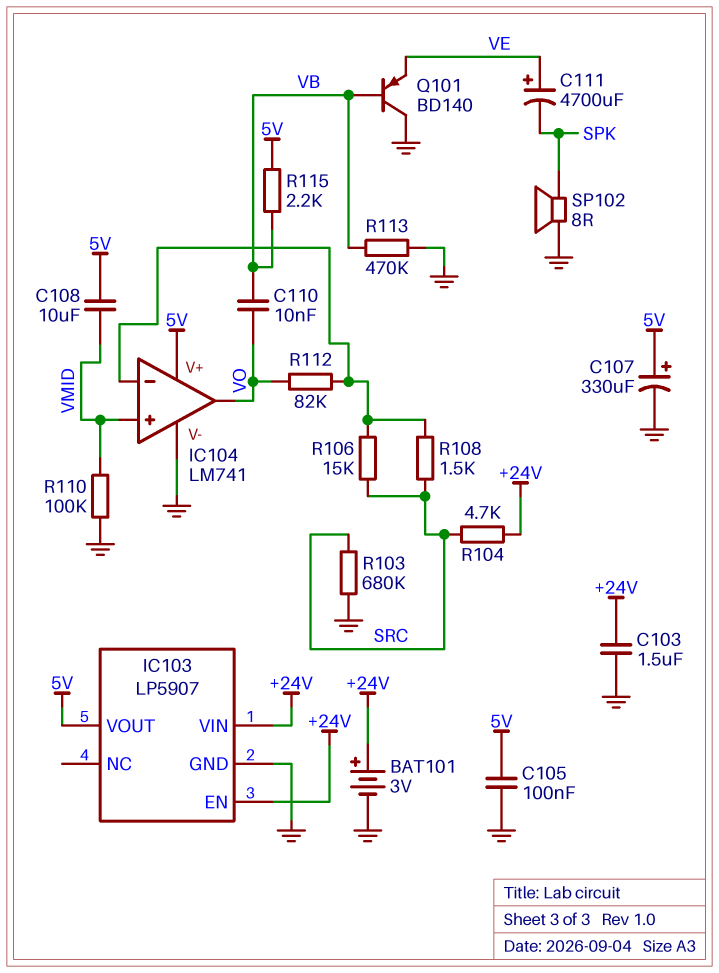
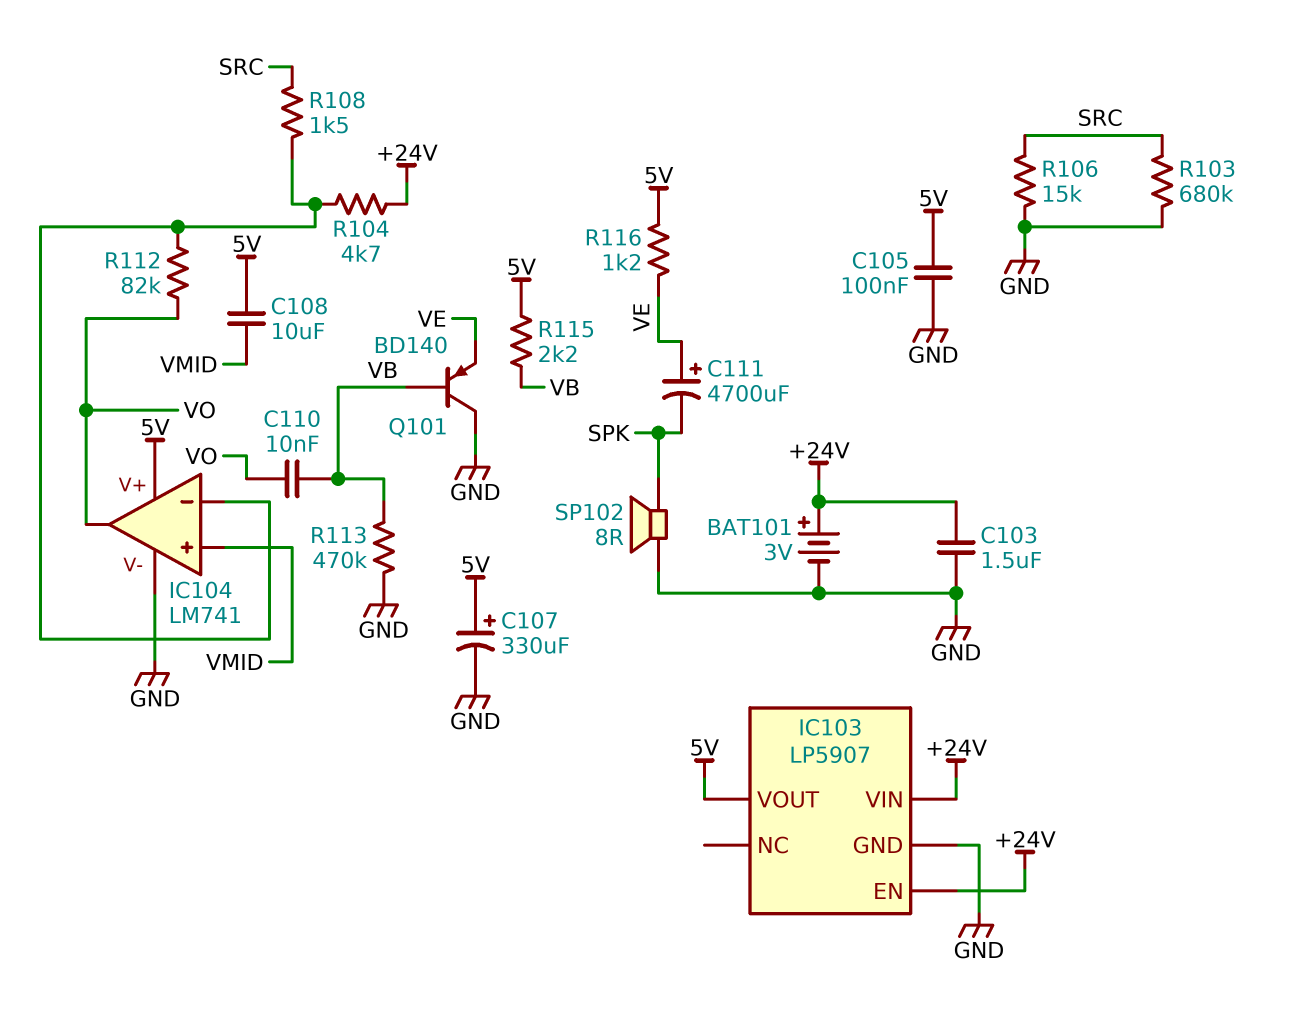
R104: 4.7k (+24V, SRC) -> 4.7k (+24V, IC104/in-)
R106: 15k (IC104/in-, SRC) -> 15k (GND, SRC)
R110: 100k (GND, VMID) -> none
R116: none -> 1.2k (5V, VE)

